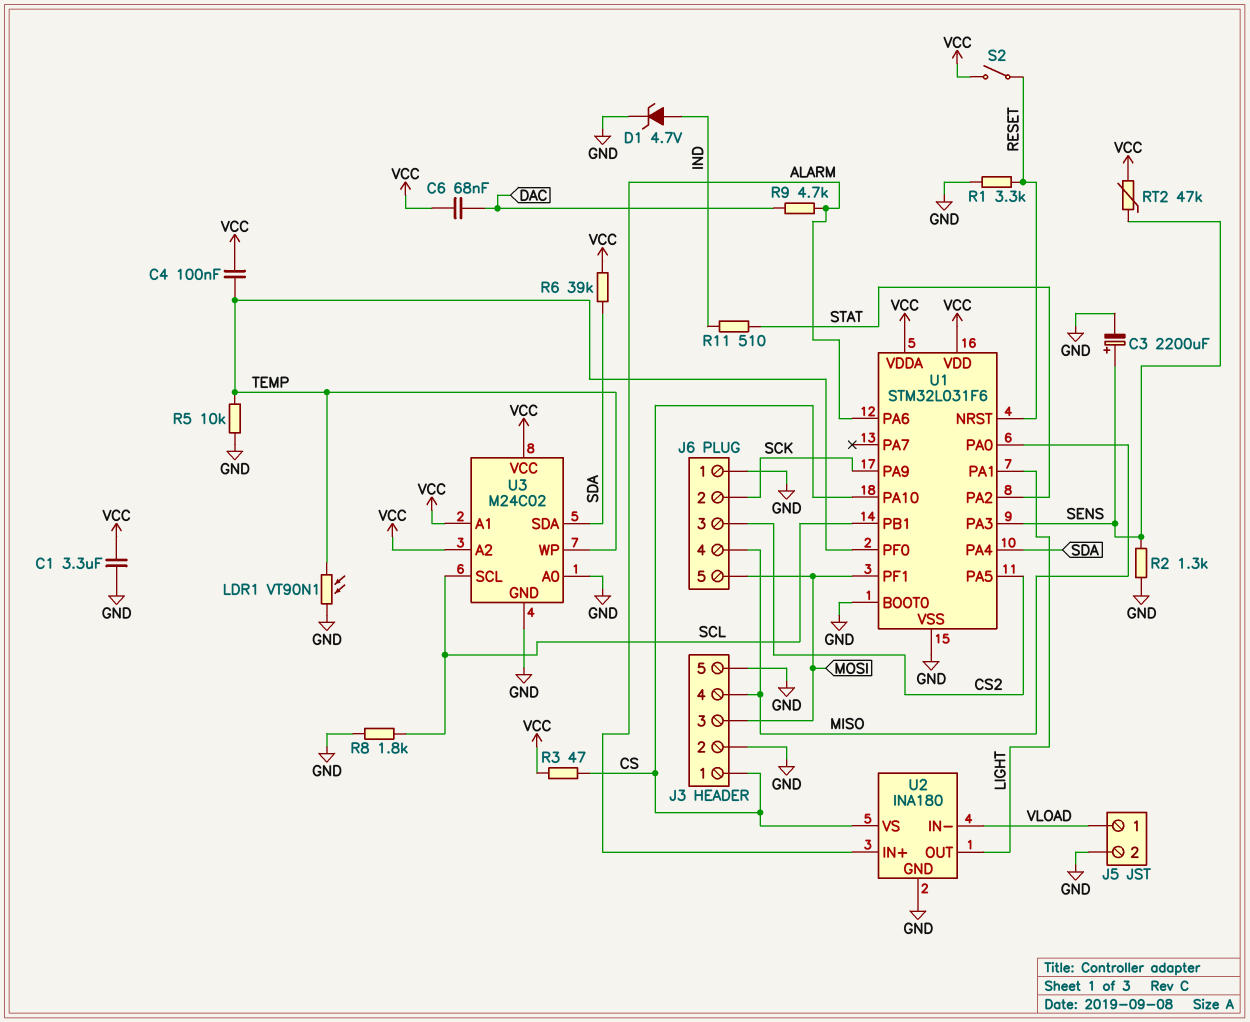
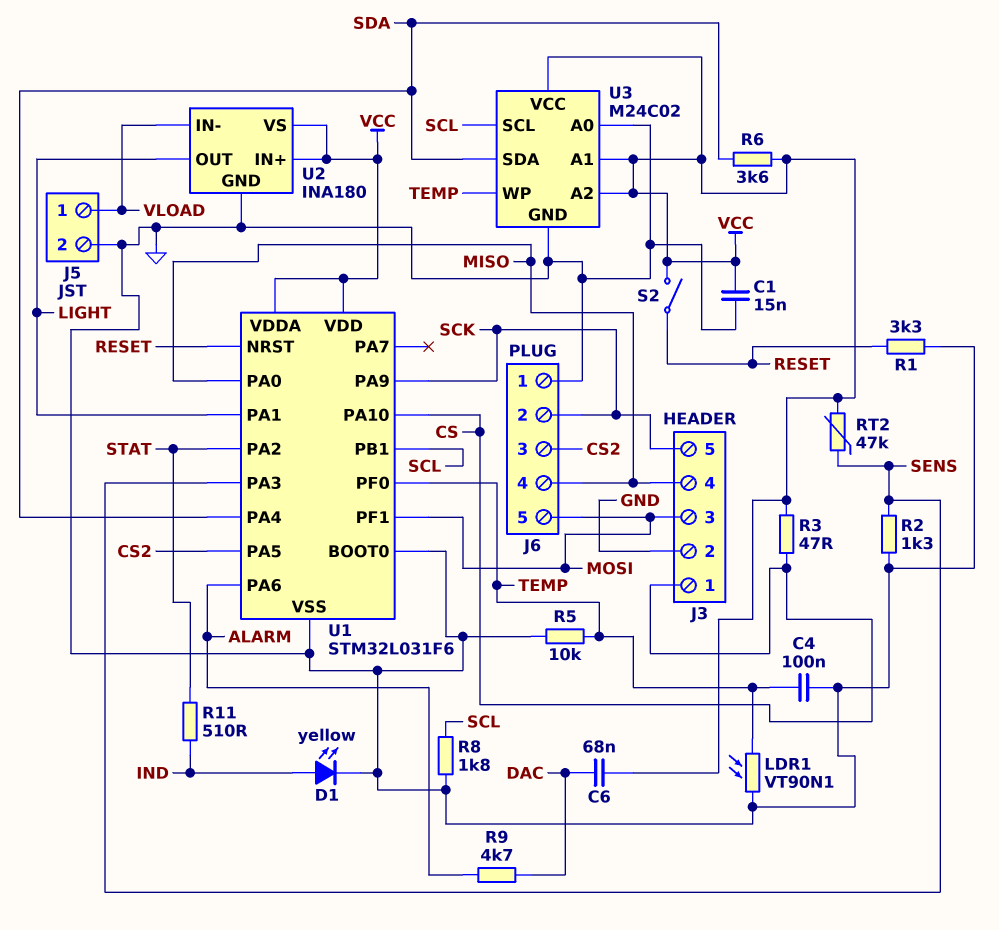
C1: 3.3uF (GND, VCC) -> 15nF (GND, VCC)
C3: 2200uF (plus SENS, minus GND) -> none
C4: 100nF (TEMP, VCC) -> 100nF (GND, TEMP)
D1: zener 4.7V (A IND, K GND) -> LED yellow (A IND, K GND)
J3 pin 5: GND -> SCK
R6: 39k (SDA, VCC) -> 3.6k (SDA, VCC)
U2 pin IN+: ALARM -> VCC
U2 pin VS: CS -> VCC

